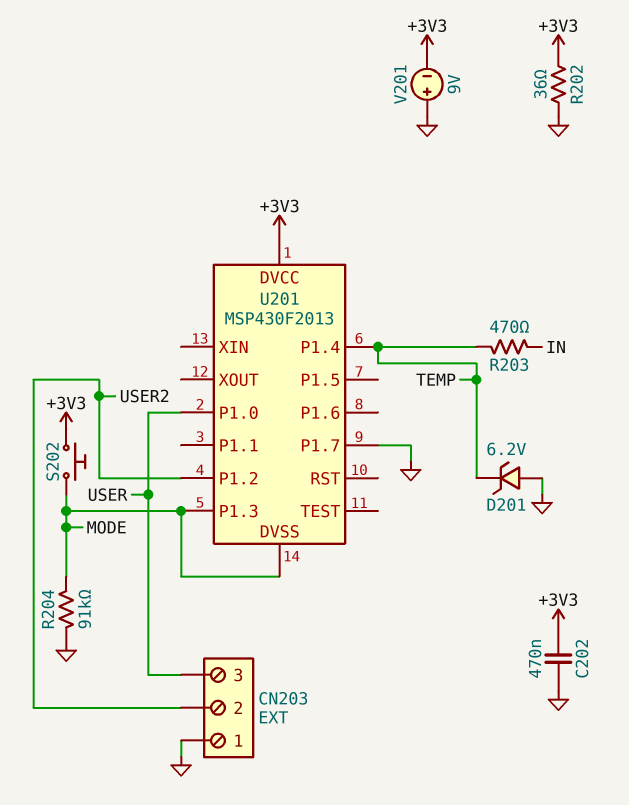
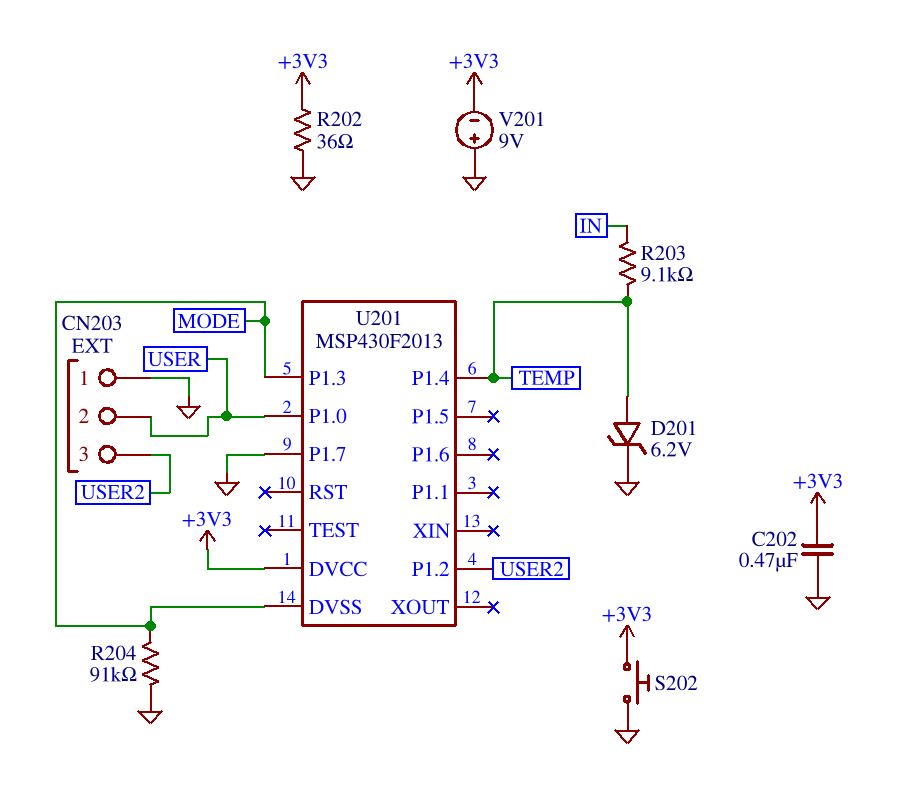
CN203 pin 2: USER2 -> USER
CN203 pin 3: USER -> USER2
D201: zener 6.2V (A GND, K TEMP) -> zener 6.2V (A TEMP, K GND)
R203: 470 (IN, TEMP) -> 9.1k (IN, TEMP)
S202: button (+3V3, MODE) -> button (+3V3, GND)

